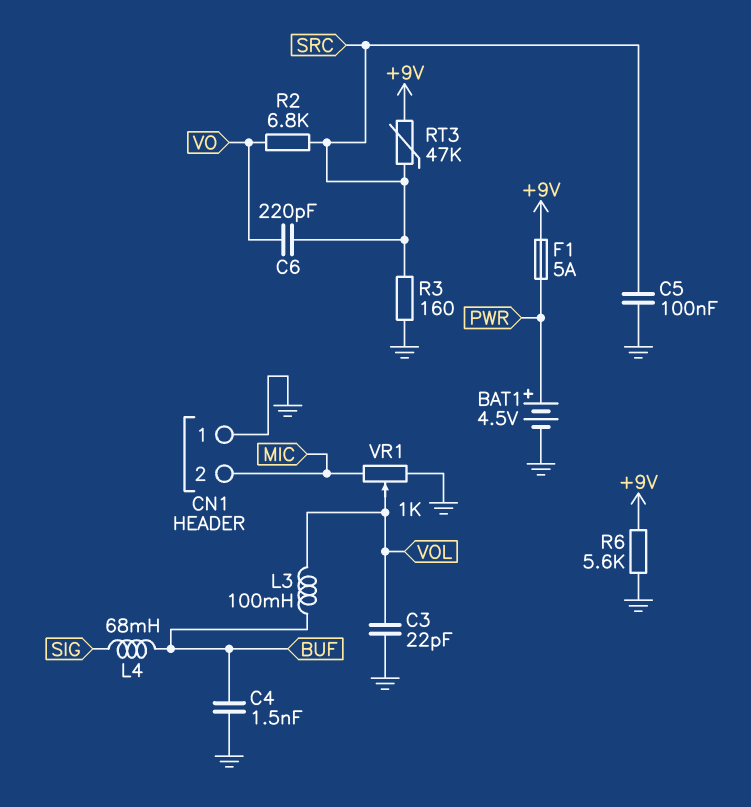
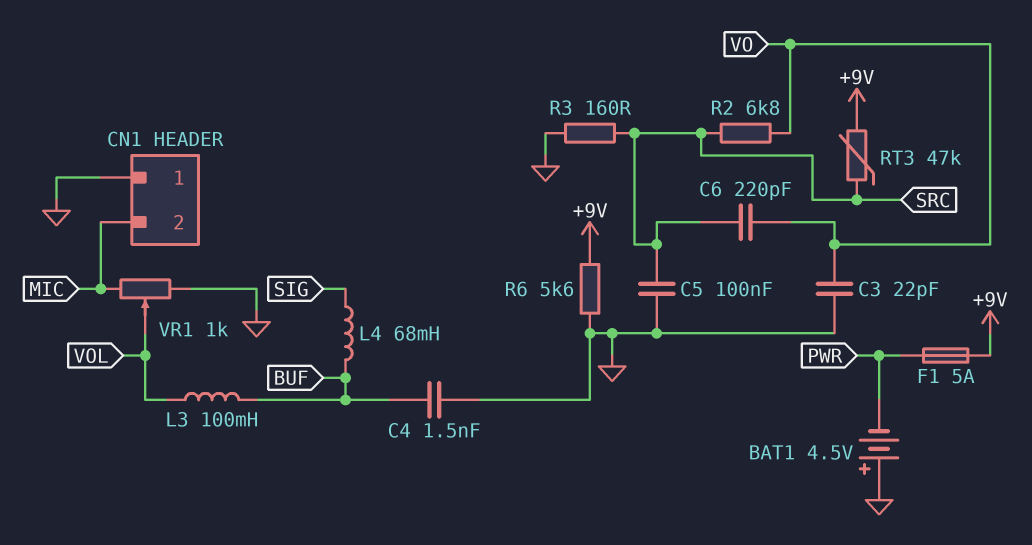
BAT1: 4.5V (plus PWR, minus GND) -> 4.5V (plus GND, minus PWR)
C3: 22pF (GND, VOL) -> 22pF (GND, VO)

